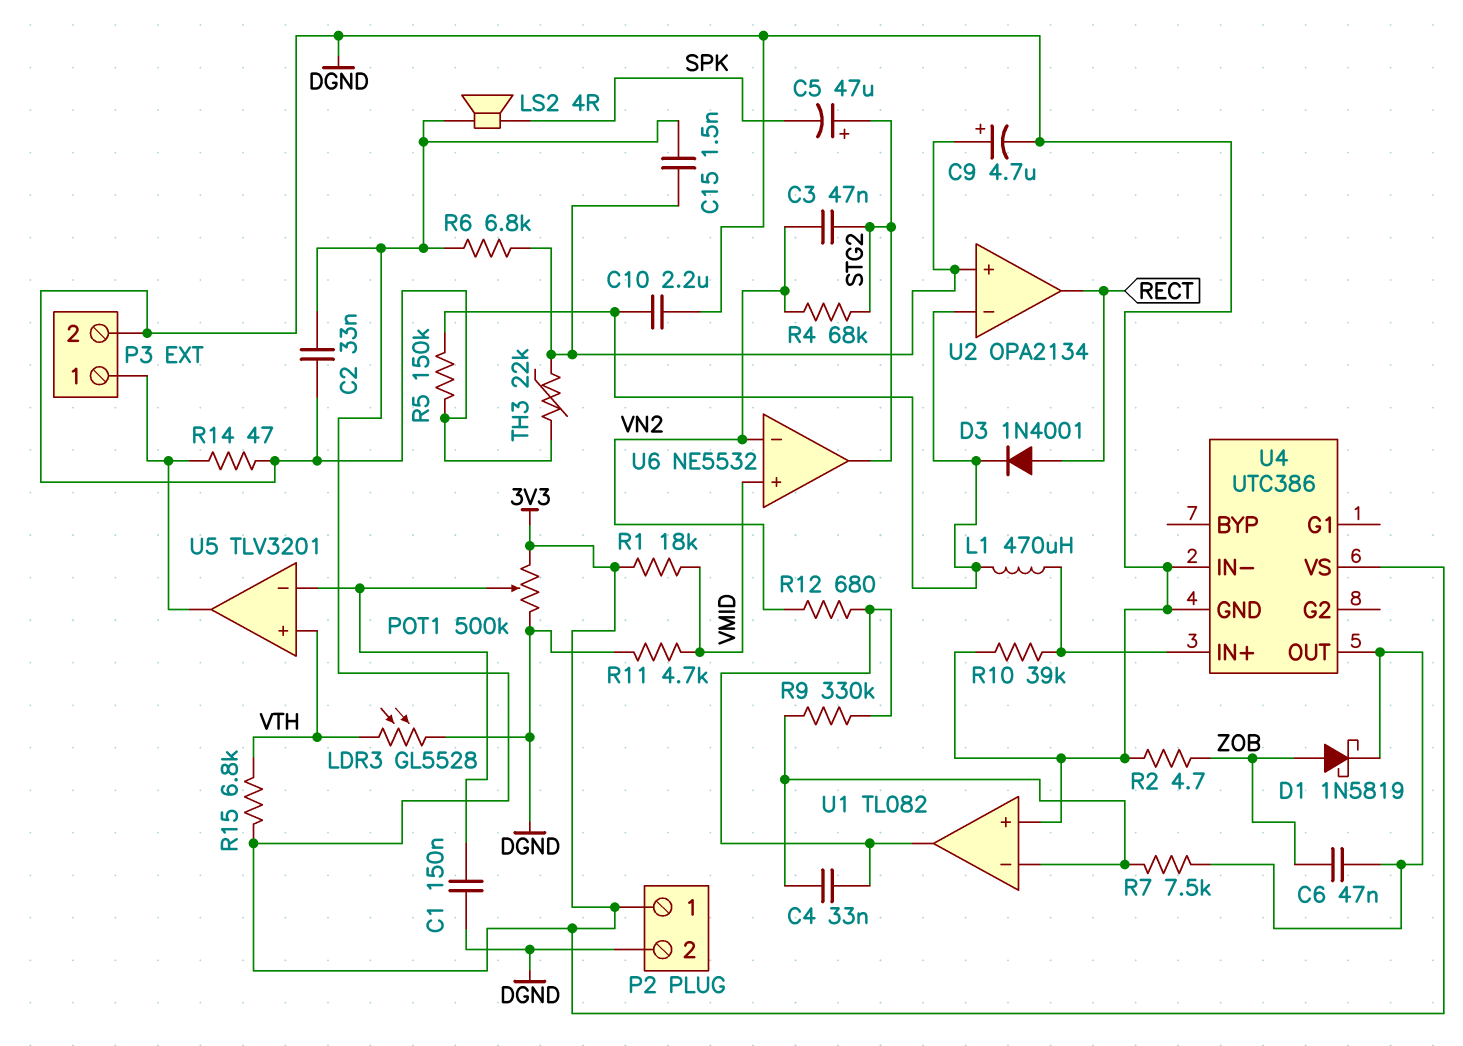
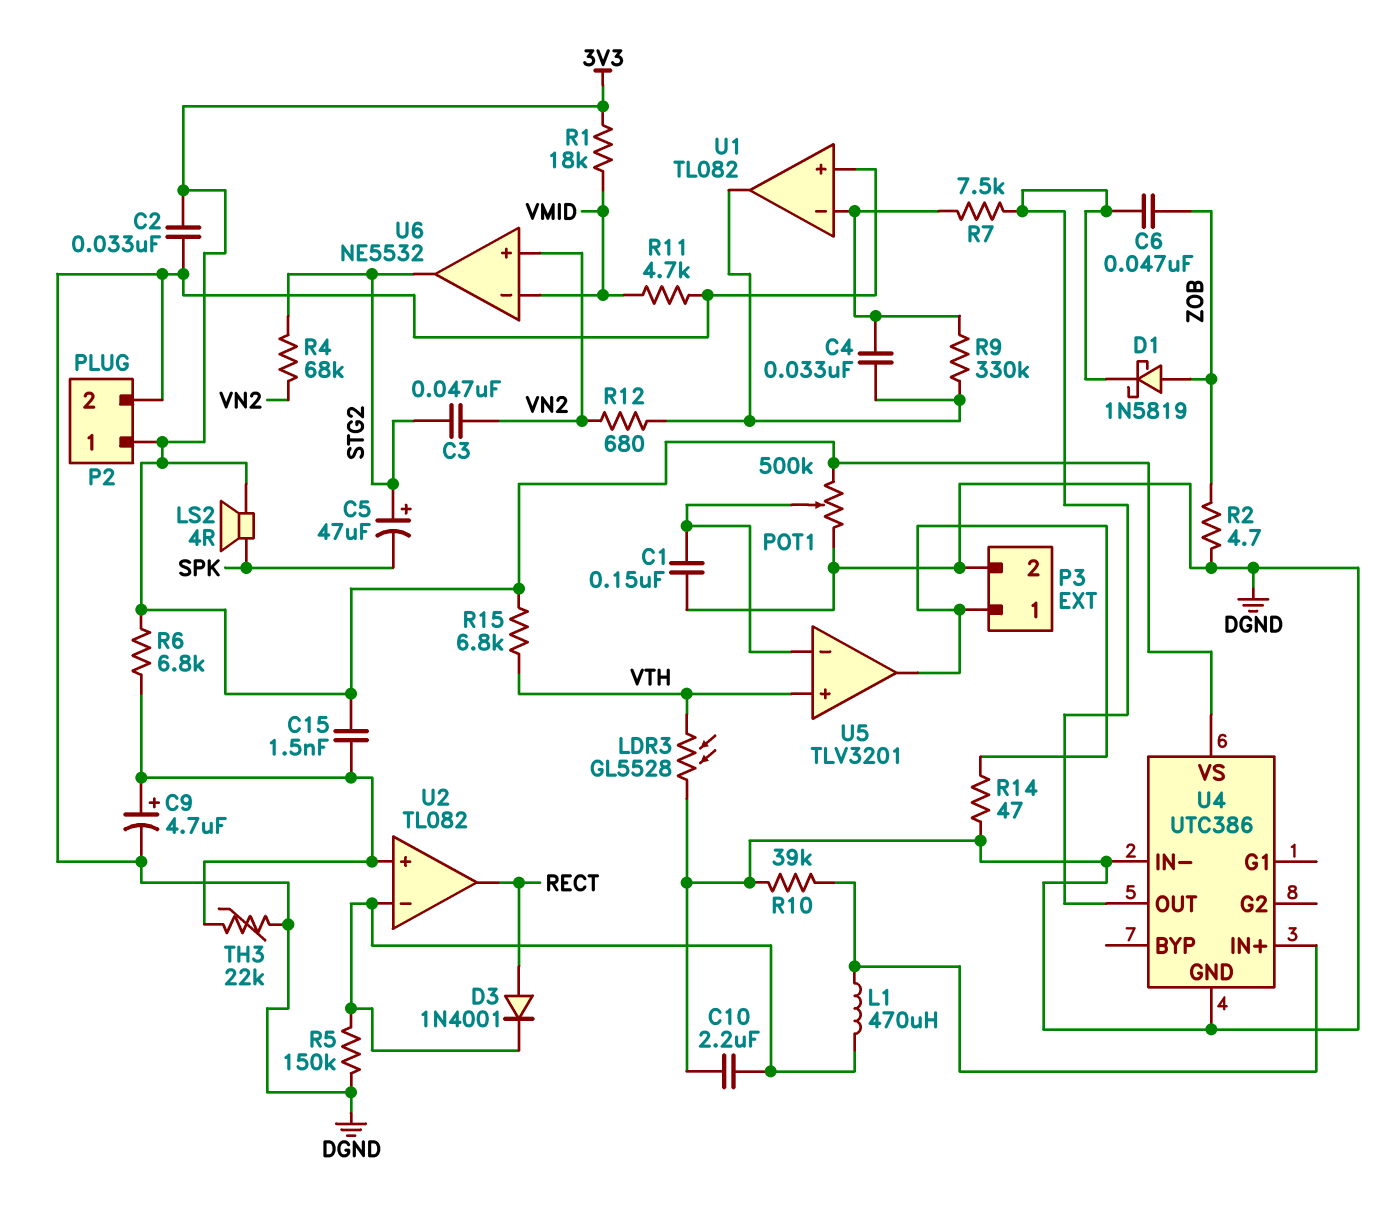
U2: OPA2134 -> TL082
U6 pin in+: VMID -> VN2
U6 pin in-: VN2 -> VMID

